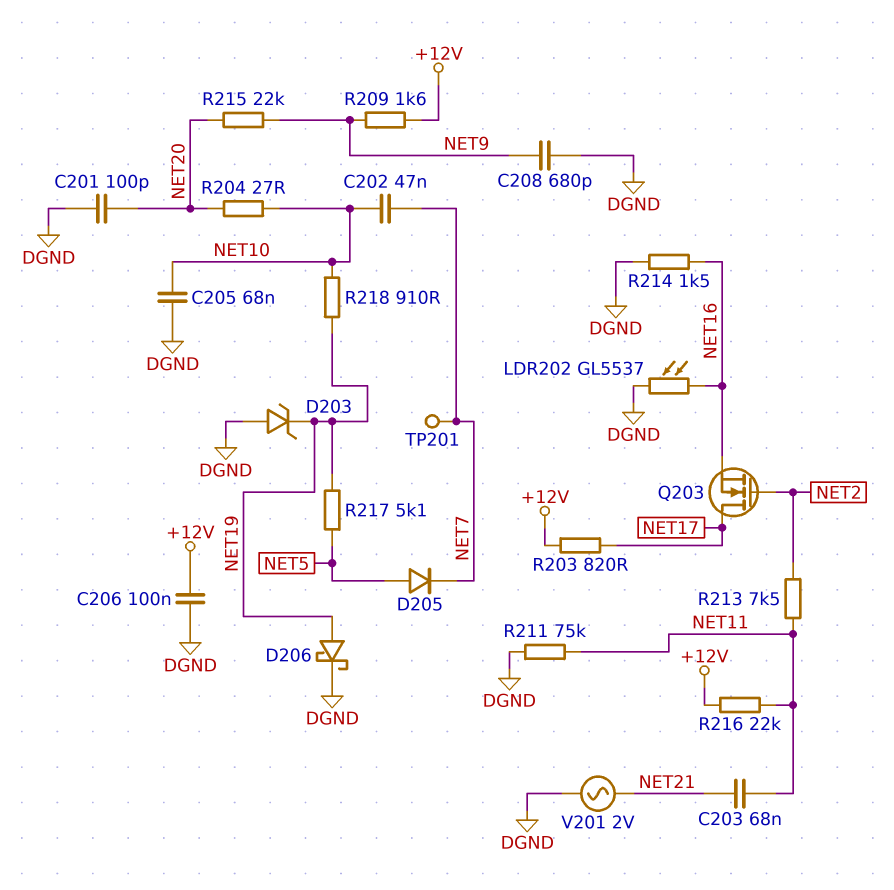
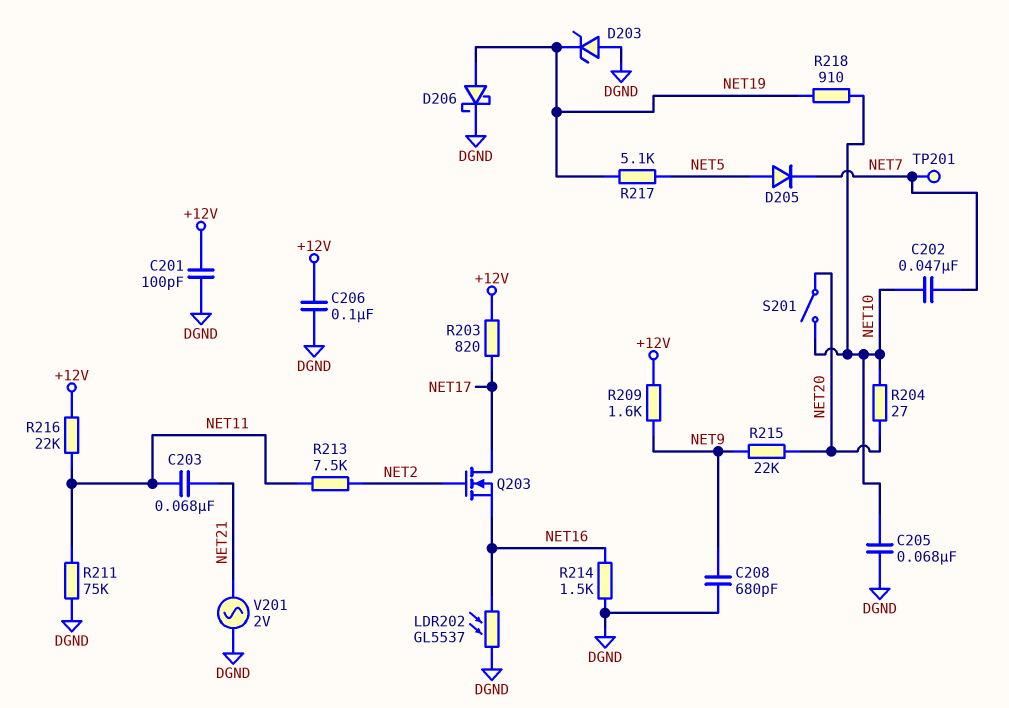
C201: 100pF (DGND, NET20) -> 100pF (+12V, DGND)
S201: none -> switch (NET10, NET20)

